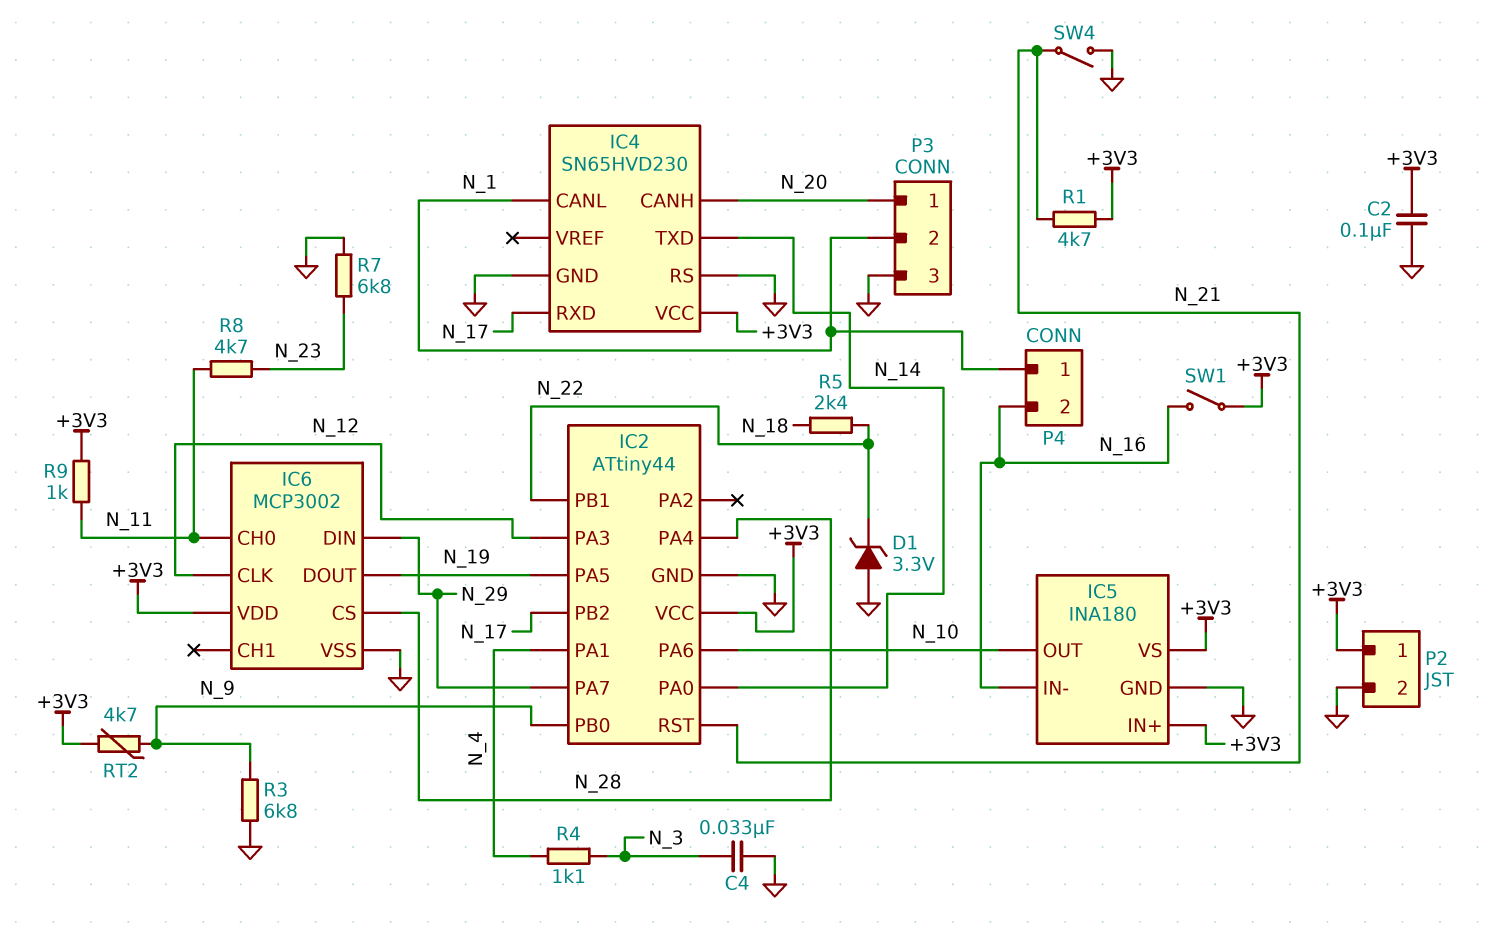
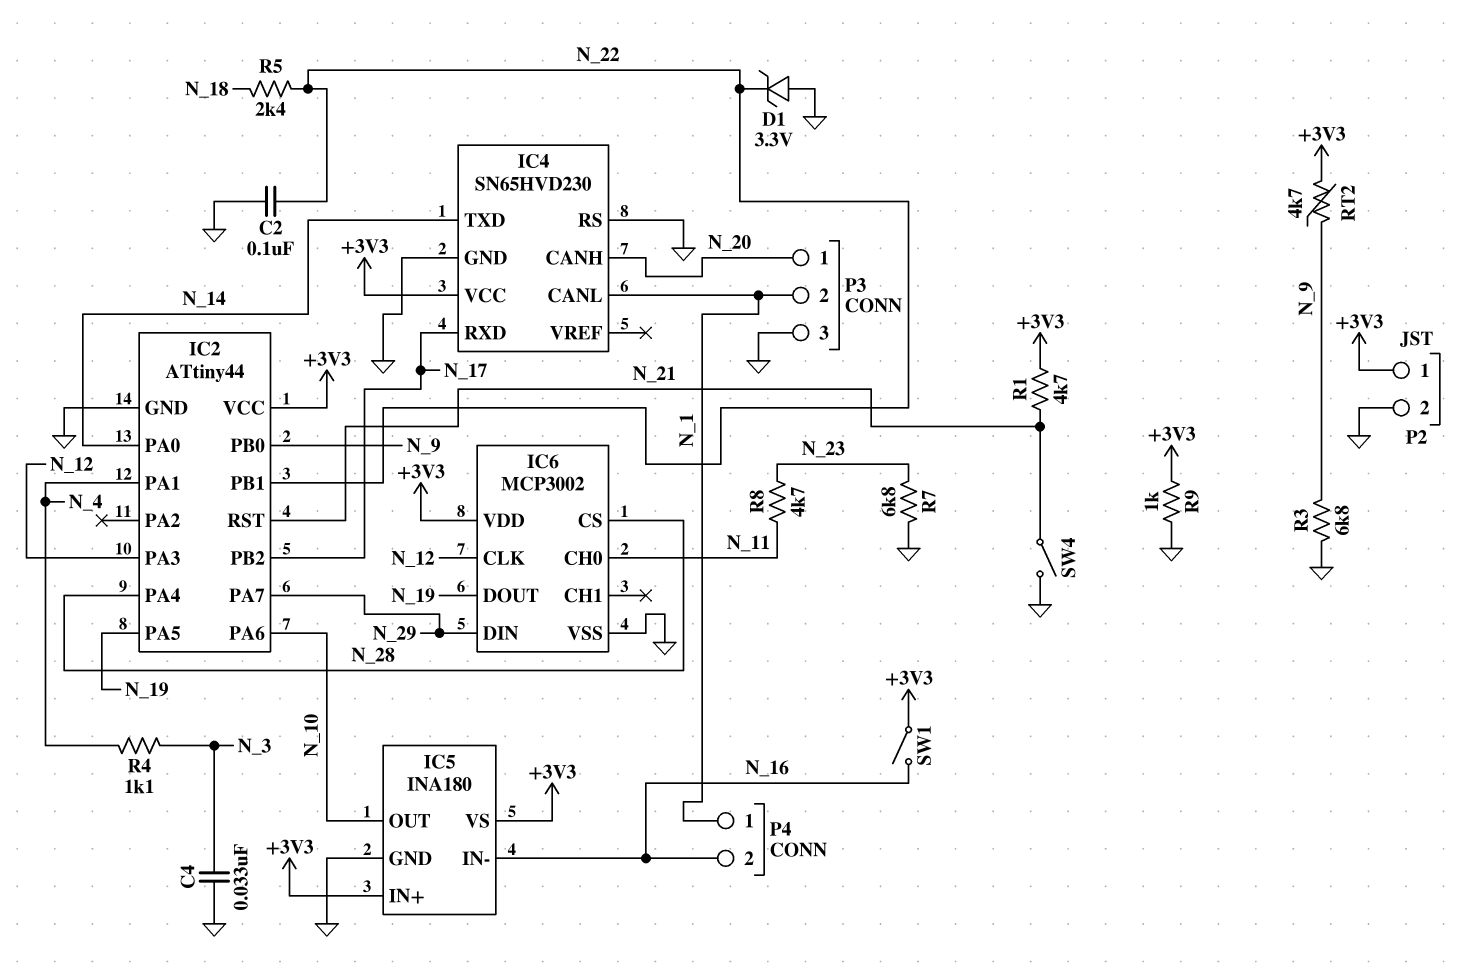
C2: 100nF (+3V3, GND) -> 100nF (GND, N_22)
R9: 1k (+3V3, N_11) -> 1k (+3V3, GND)

